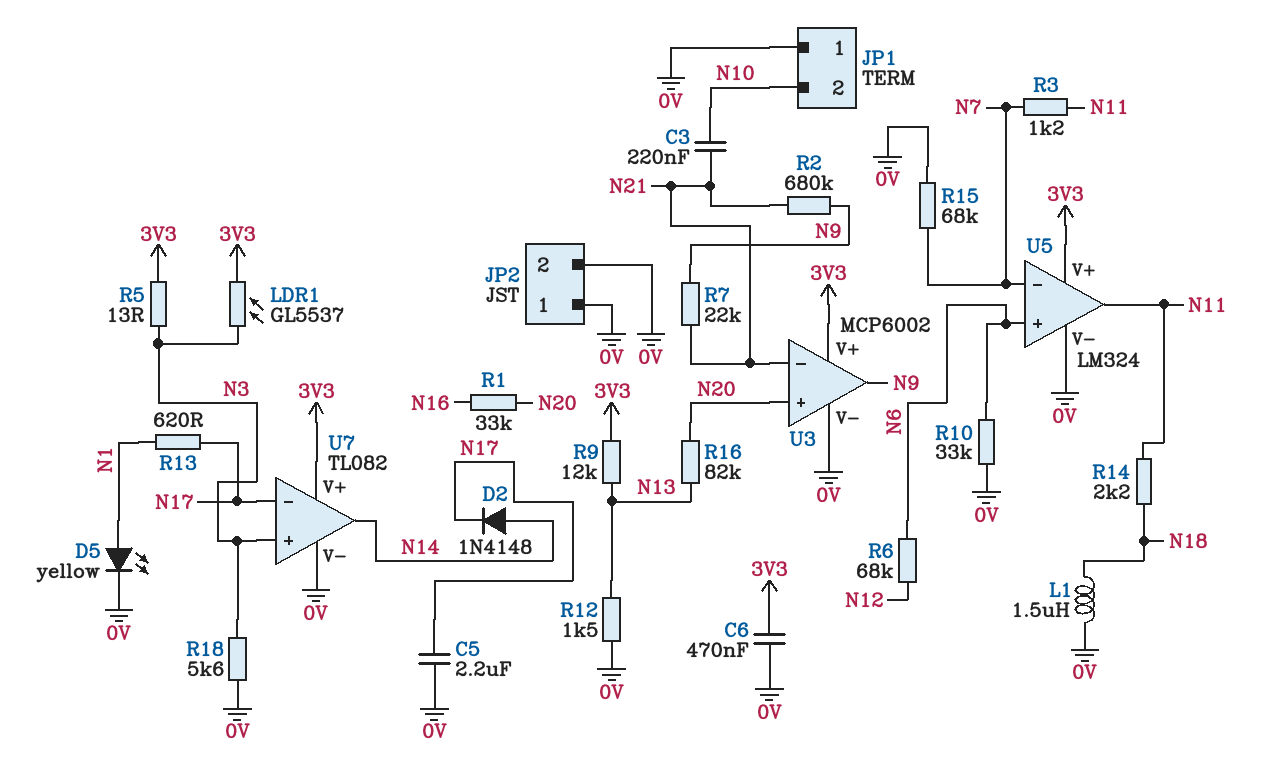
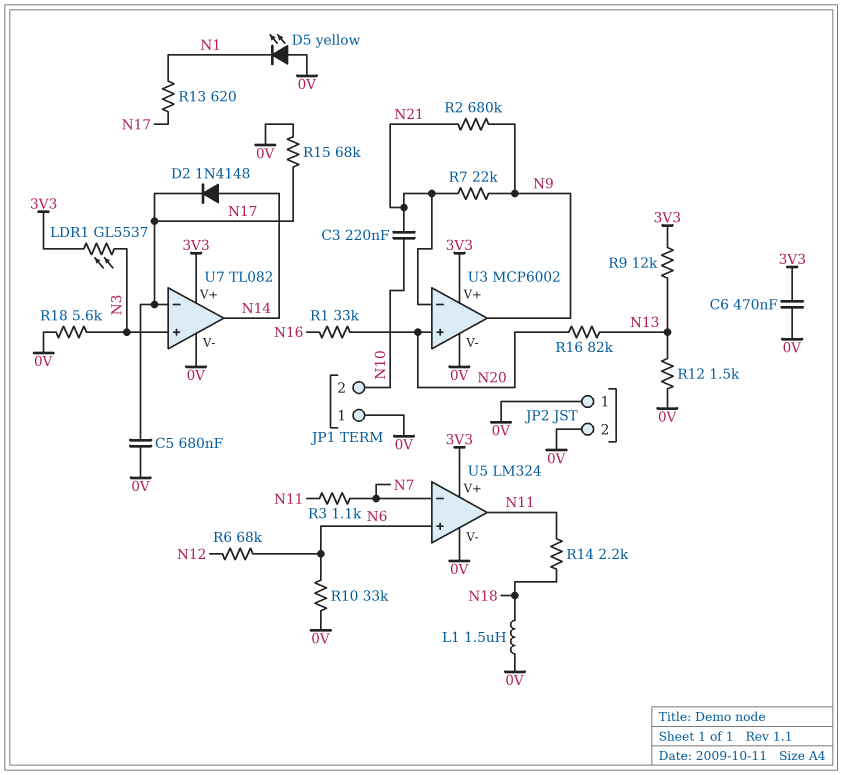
C5: 2.2uF (0V, N17) -> 680nF (0V, N17)
D5: LED yellow (A N1, K 0V) -> LED yellow (A 0V, K N1)
R3: 1.2k (N7, N11) -> 1.1k (N7, N11)
R5: 13 (3V3, N3) -> none
R15: 68k (0V, N7) -> 68k (0V, N17)

